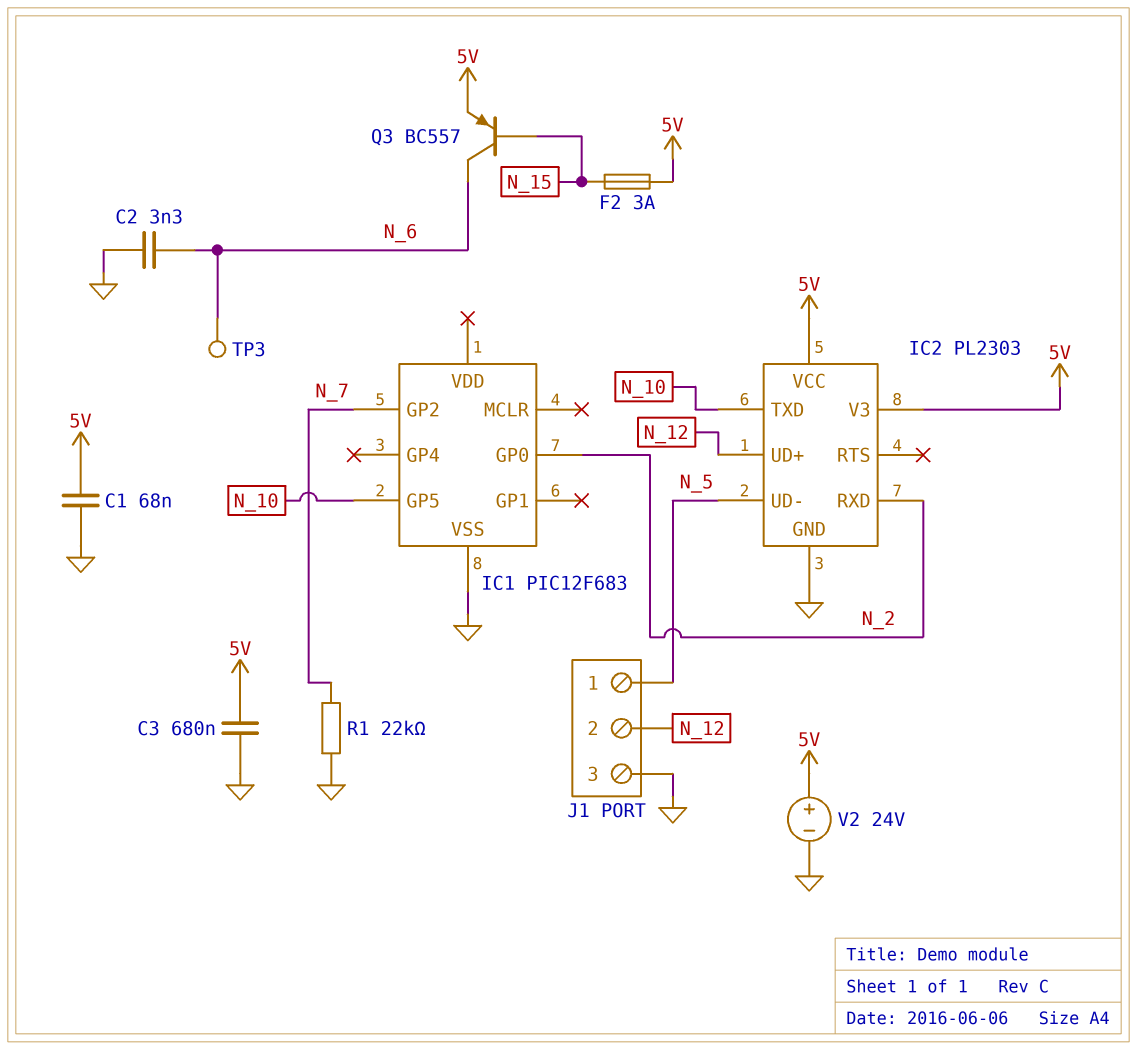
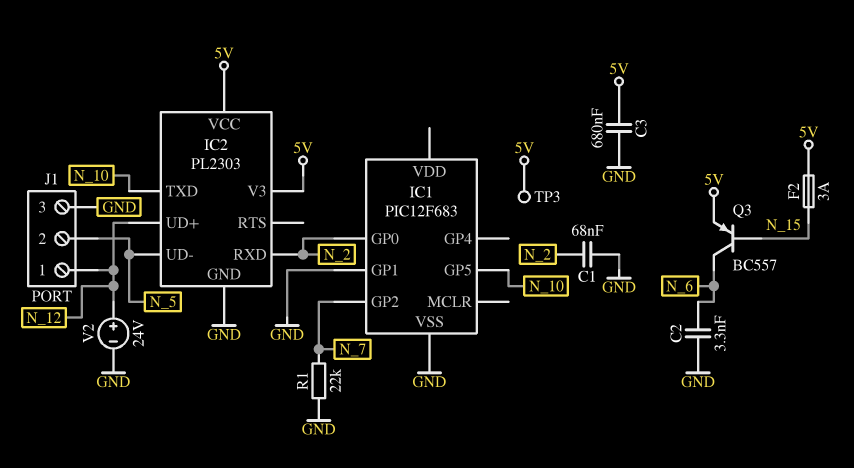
C1: 68nF (5V, GND) -> 68nF (GND, N_2)
IC1 pin GP1: none -> GND
J1 pin 1: N_5 -> N_12
J1 pin 2: N_12 -> N_5
TP3: test point (N_6) -> test point (5V)
V2: 24V (plus 5V, minus GND) -> 24V (plus N_12, minus GND)

